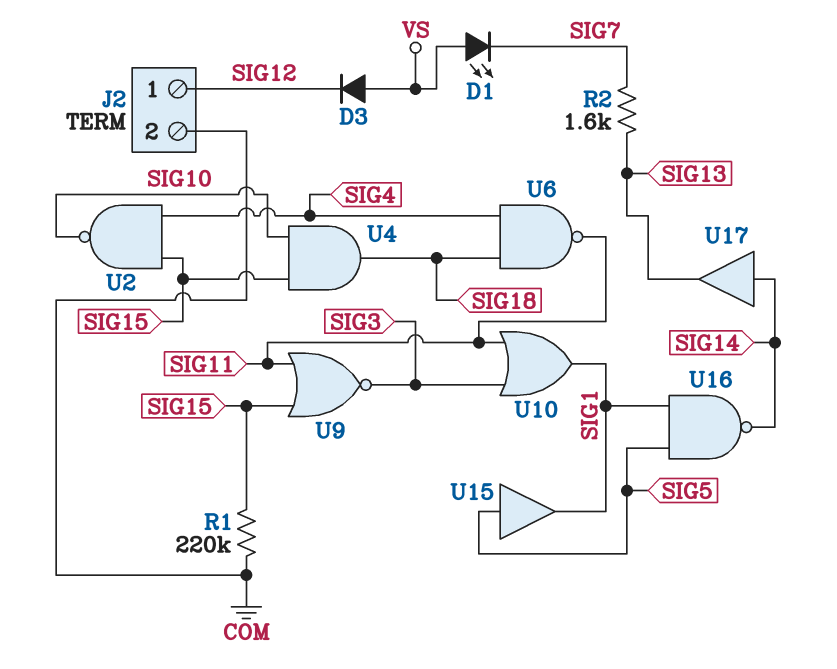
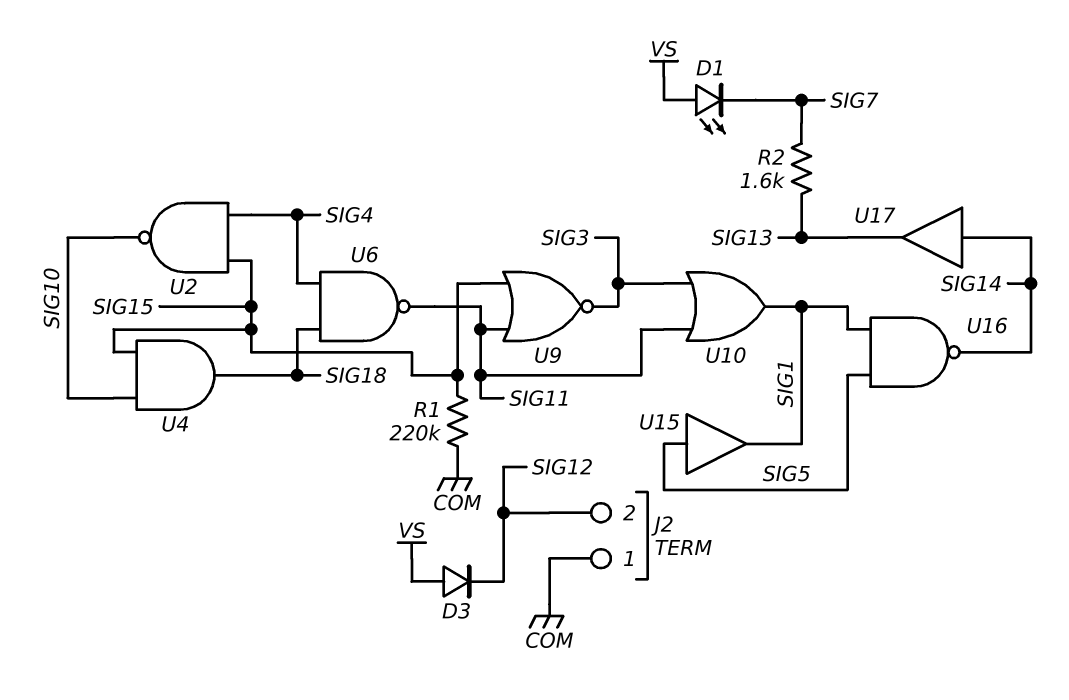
J2 pin 1: SIG12 -> COM
J2 pin 2: COM -> SIG12

